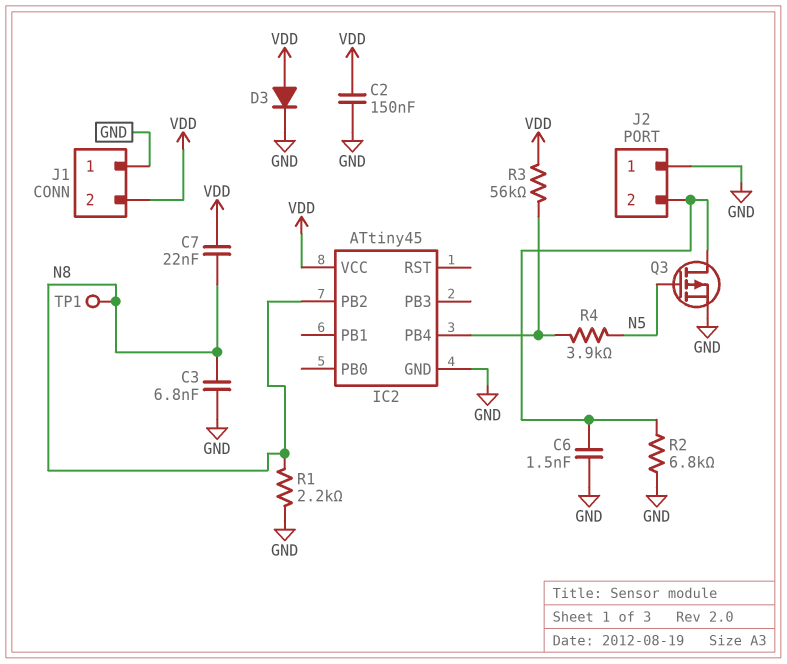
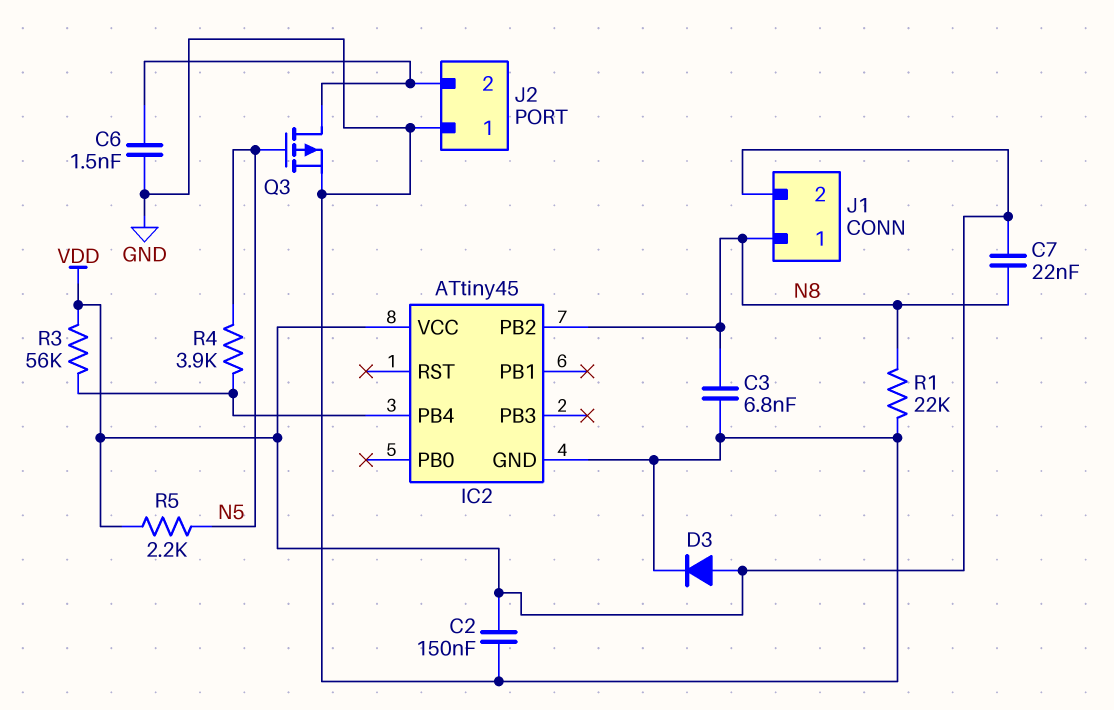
J1 pin 1: GND -> N8
R1: 2.2k (GND, N8) -> 22k (GND, N8)
R2: 6.8k (GND, J2/2) -> none
R5: none -> 2.2k (N5, VDD)
TP1: test point (N8) -> none

